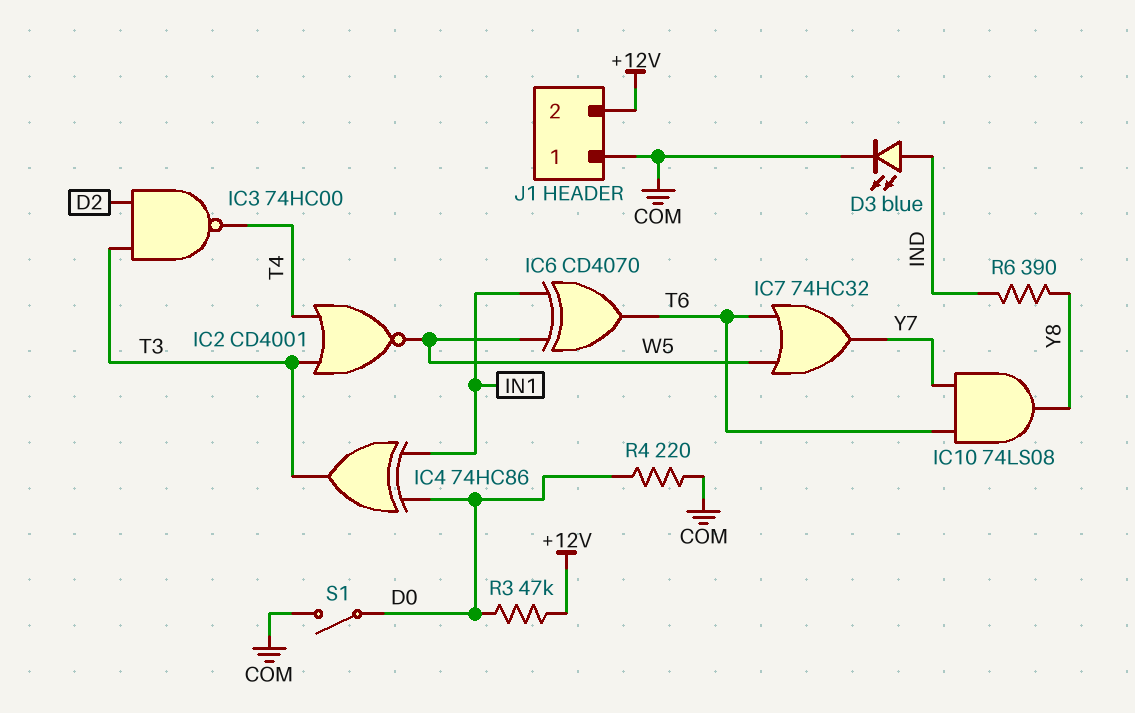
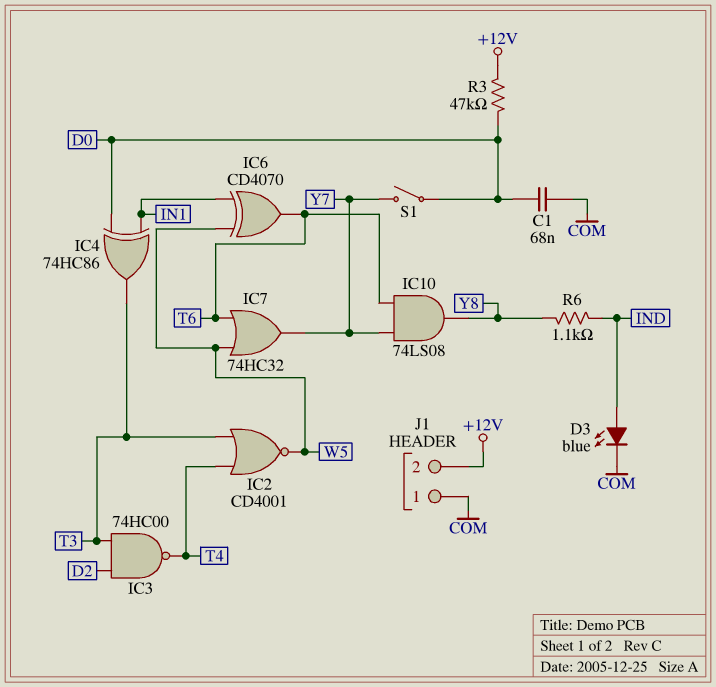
C1: none -> 68nF (COM, D0)
R4: 220 (COM, D0) -> none
R6: 390 (IND, Y8) -> 1.1k (IND, Y8)
S1: switch (COM, D0) -> switch (D0, Y7)

